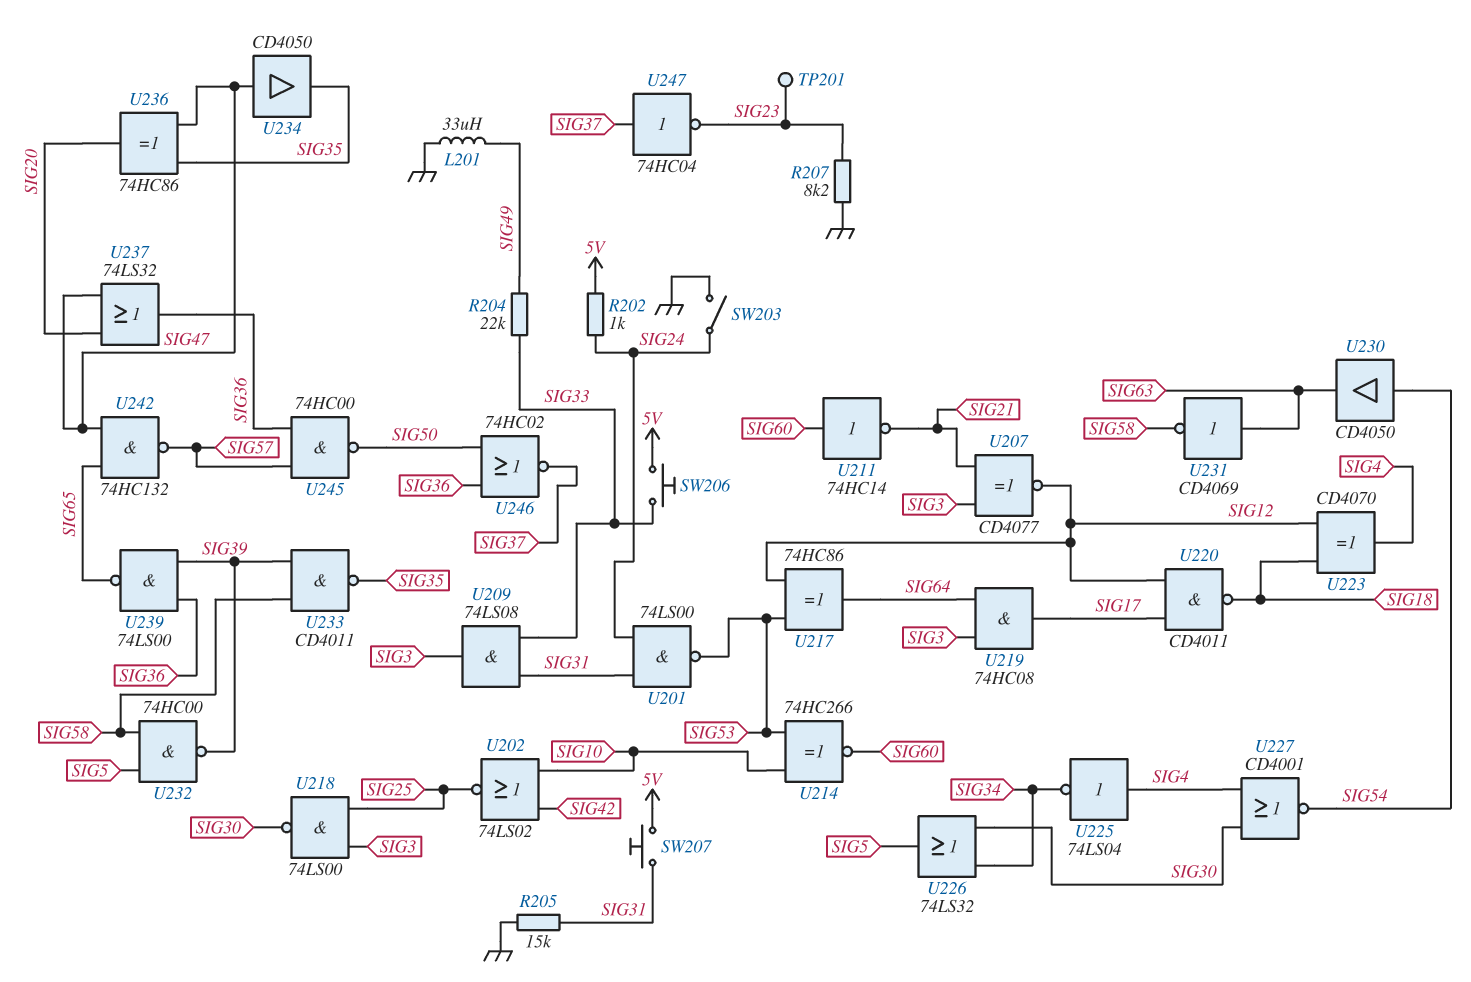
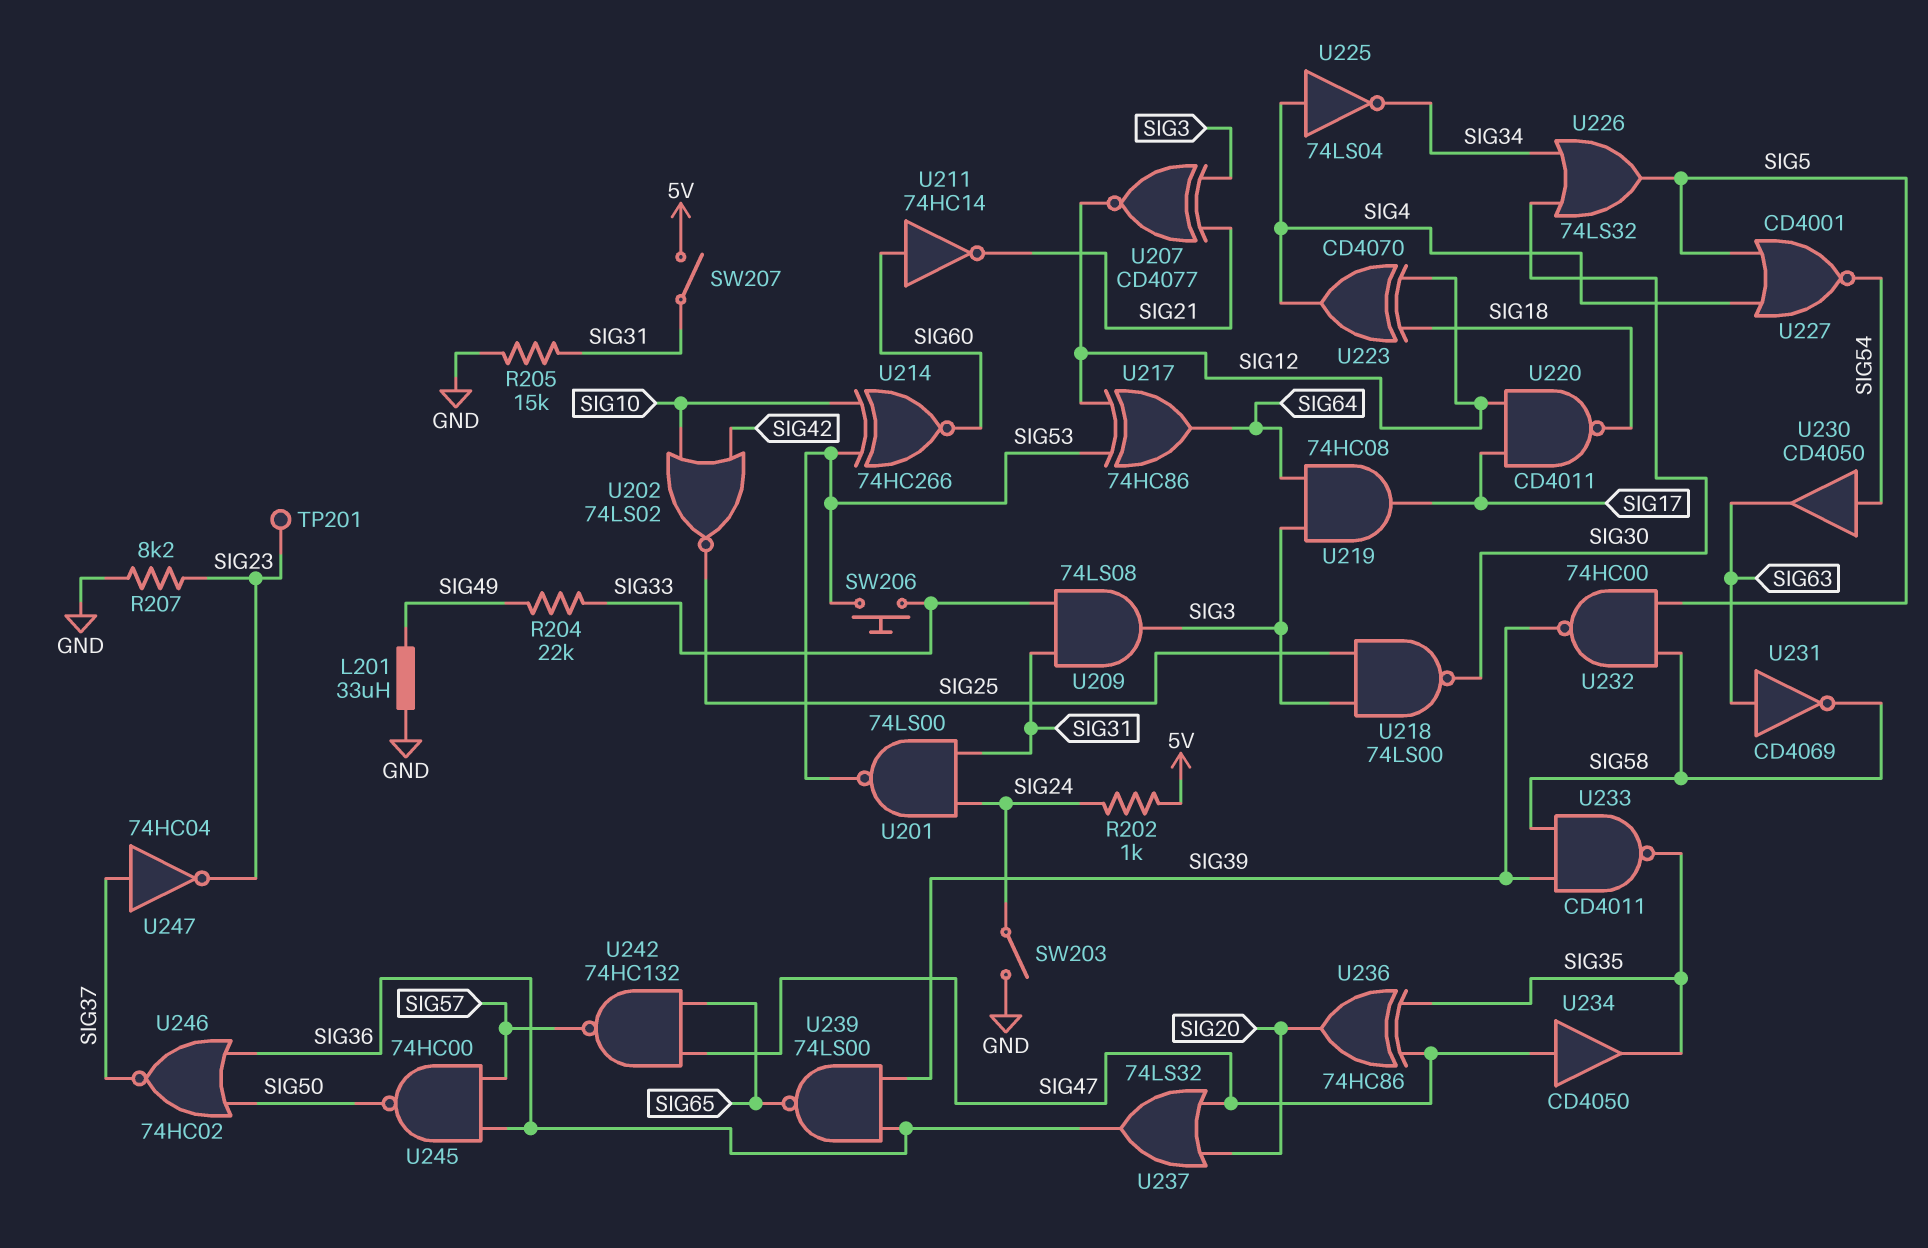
SW206: button (5V, SIG33) -> button (SIG33, SIG53)
SW207: button (5V, SIG31) -> switch (5V, SIG31)
U227: NOR CD4001 (in SIG4, in SIG30, out SIG54) -> NOR CD4001 (in SIG4, in SIG5, out SIG54)

